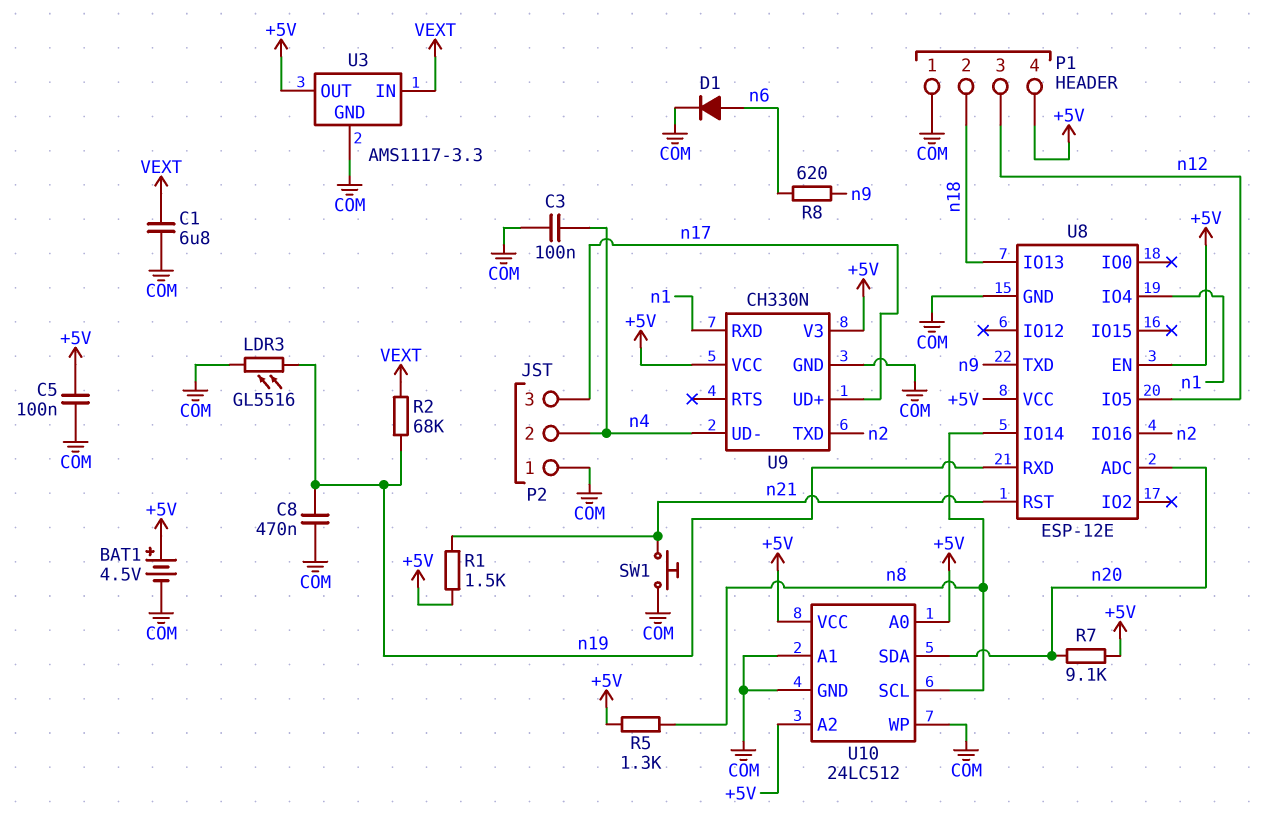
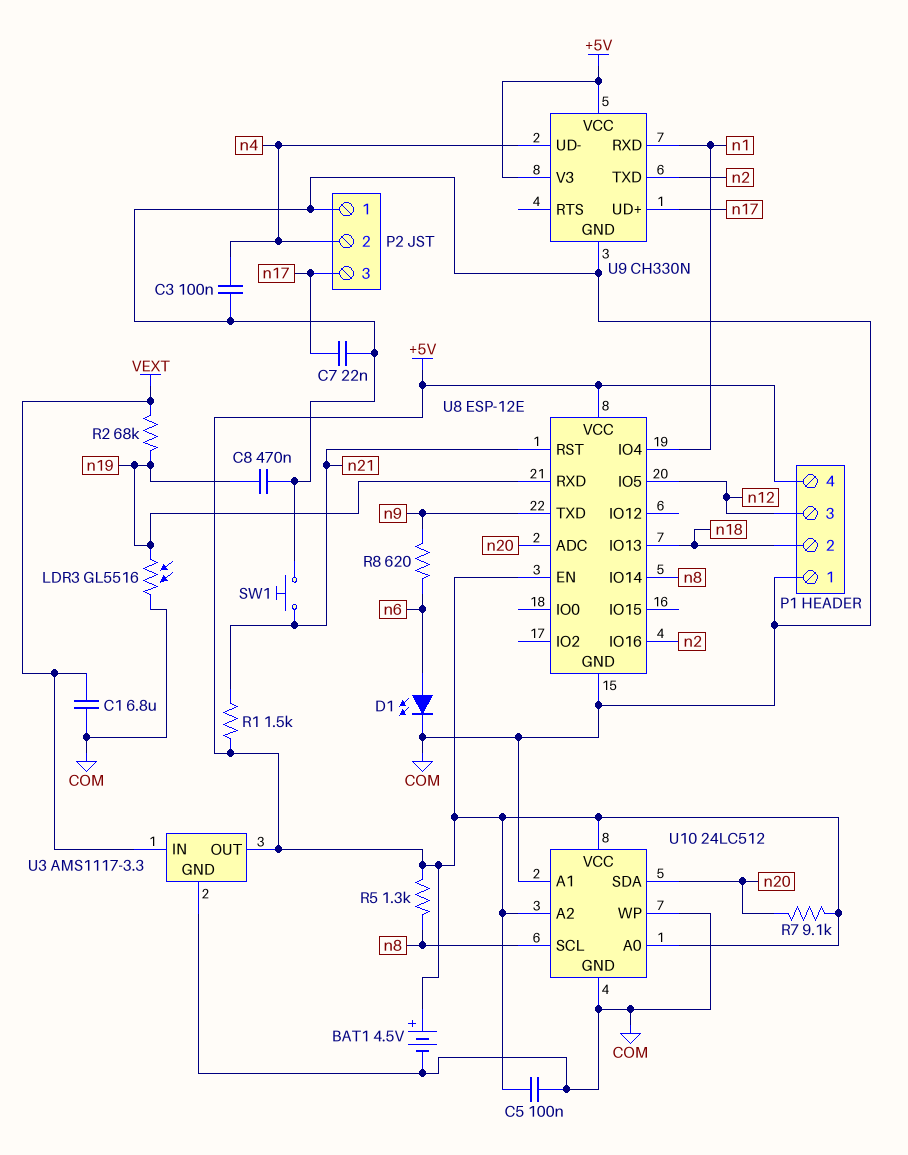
C7: none -> 22nF (COM, n17)
D1: diode (A n6, K COM) -> LED (A n6, K COM)

